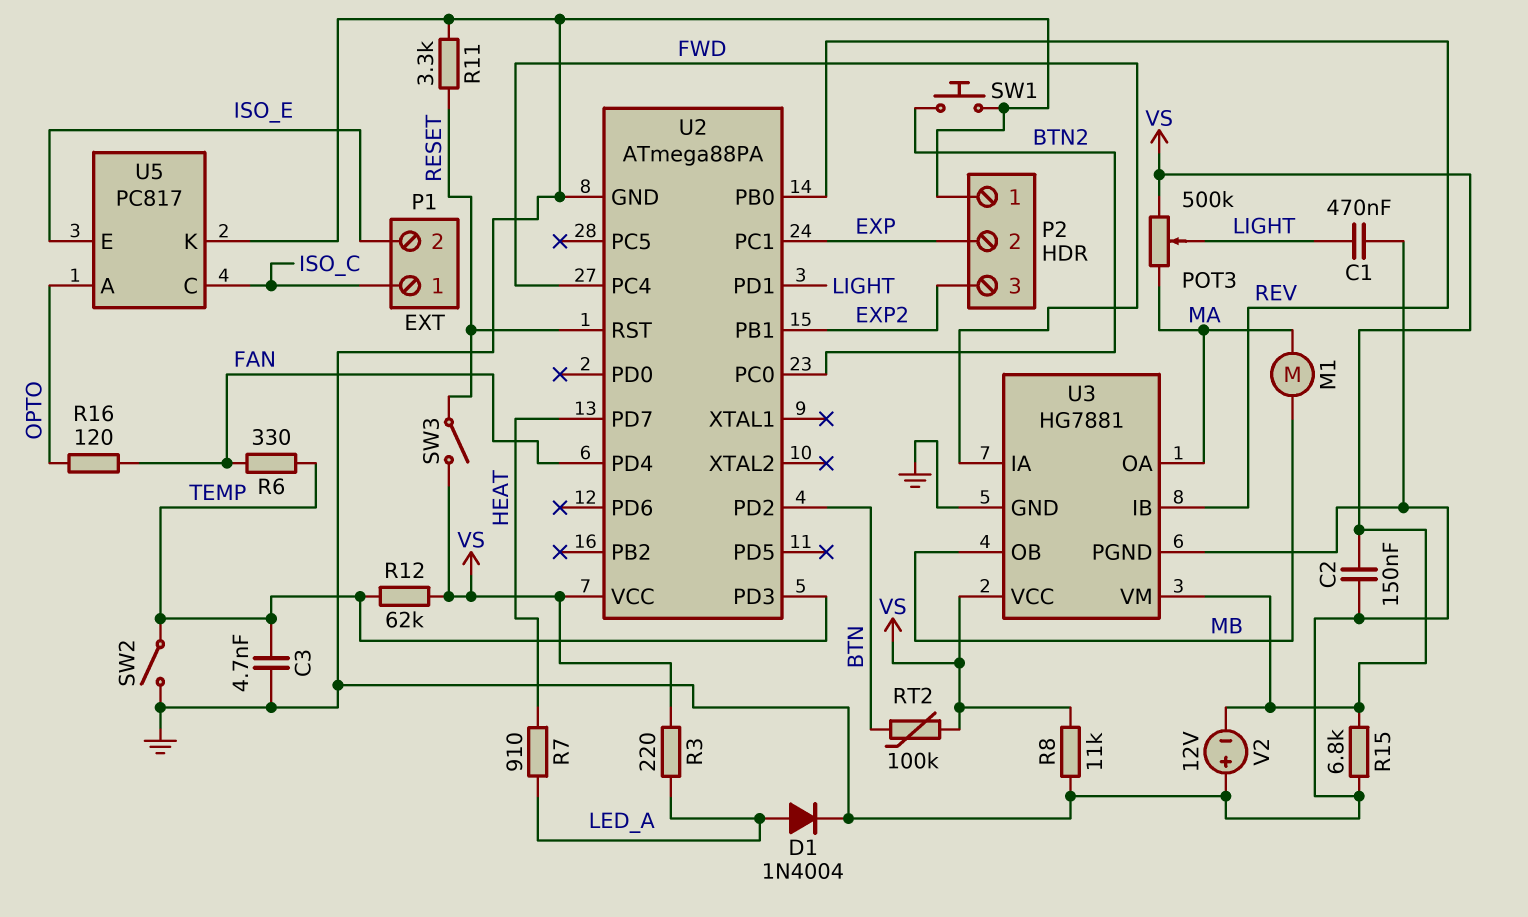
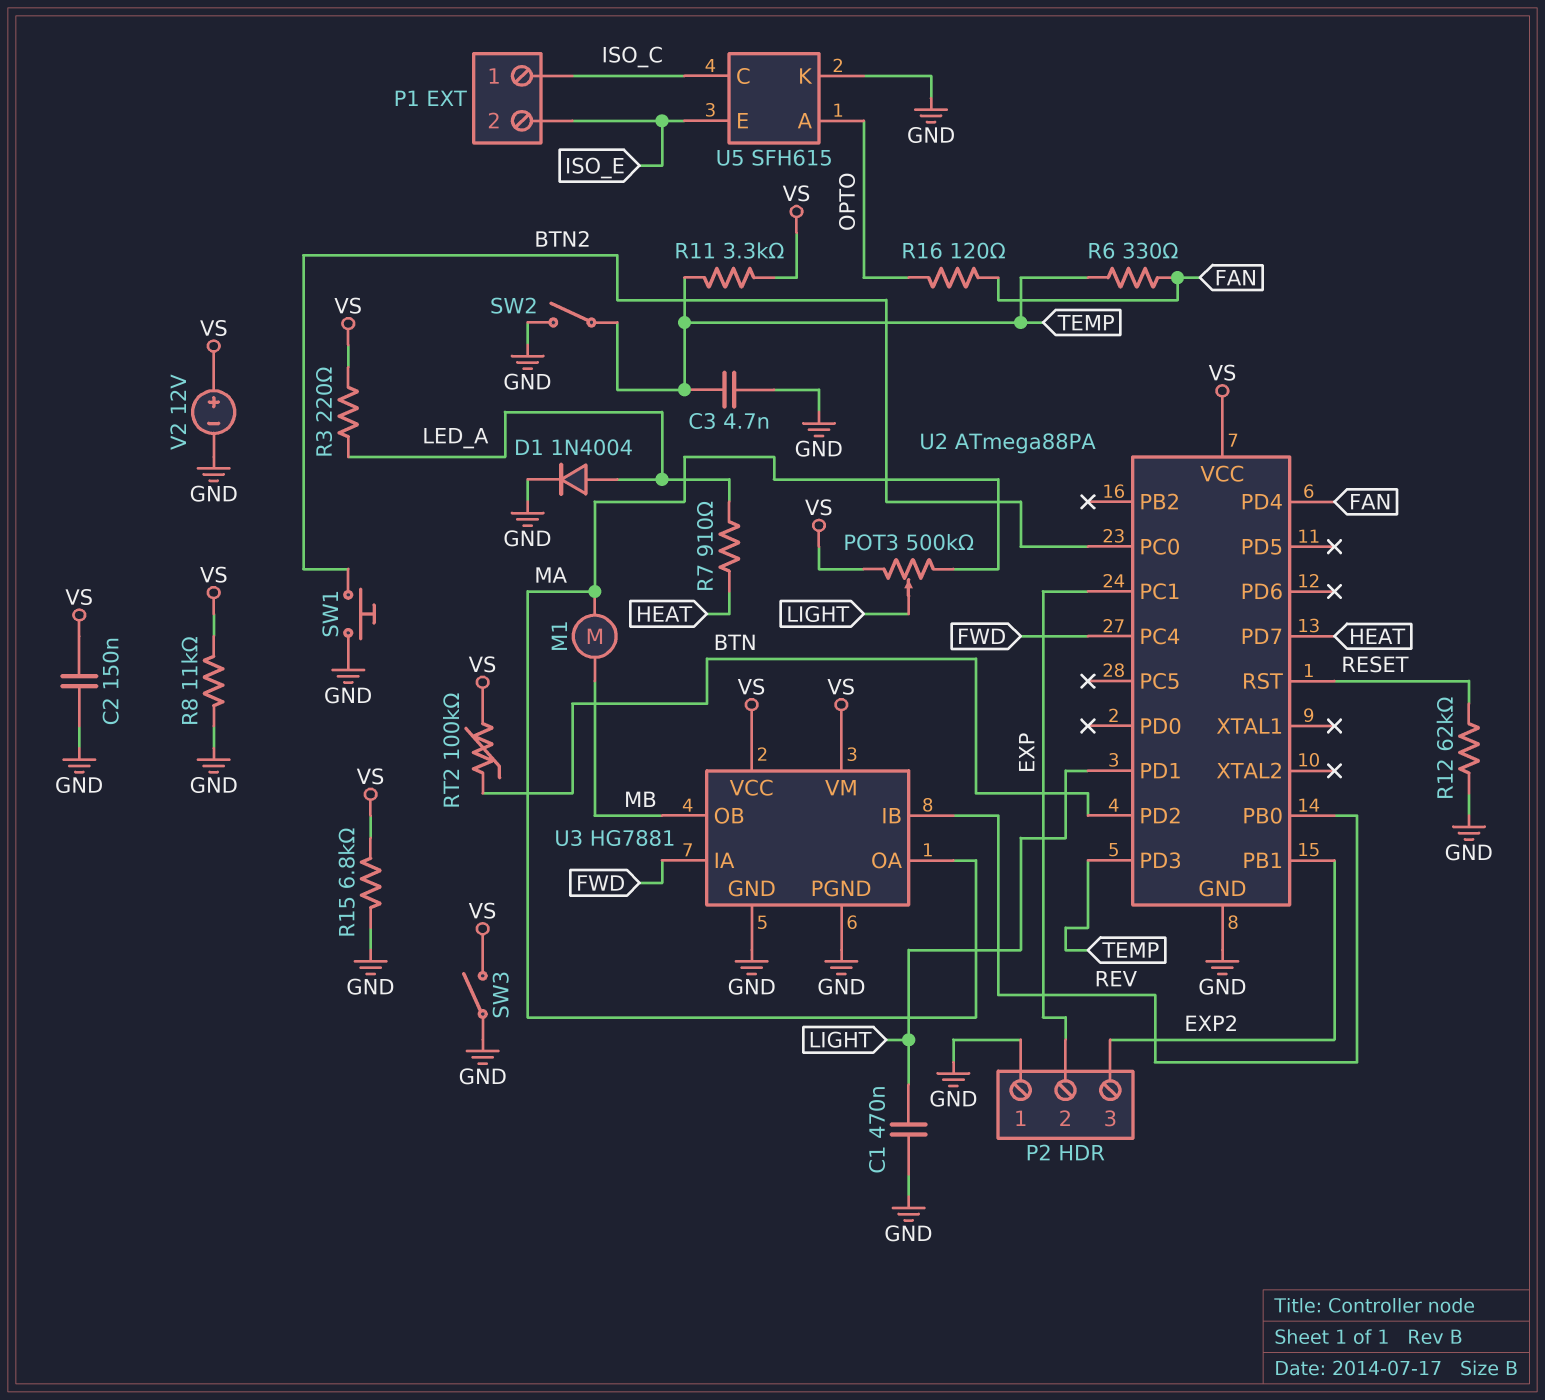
R11: 3.3k (GND, RESET) -> 3.3k (TEMP, VS)
R12: 62k (TEMP, VS) -> 62k (GND, RESET)
SW3: switch (RESET, VS) -> switch (GND, VS)
U5: PC817 -> SFH615
V2: 12V (plus GND, minus VS) -> 12V (plus VS, minus GND)

